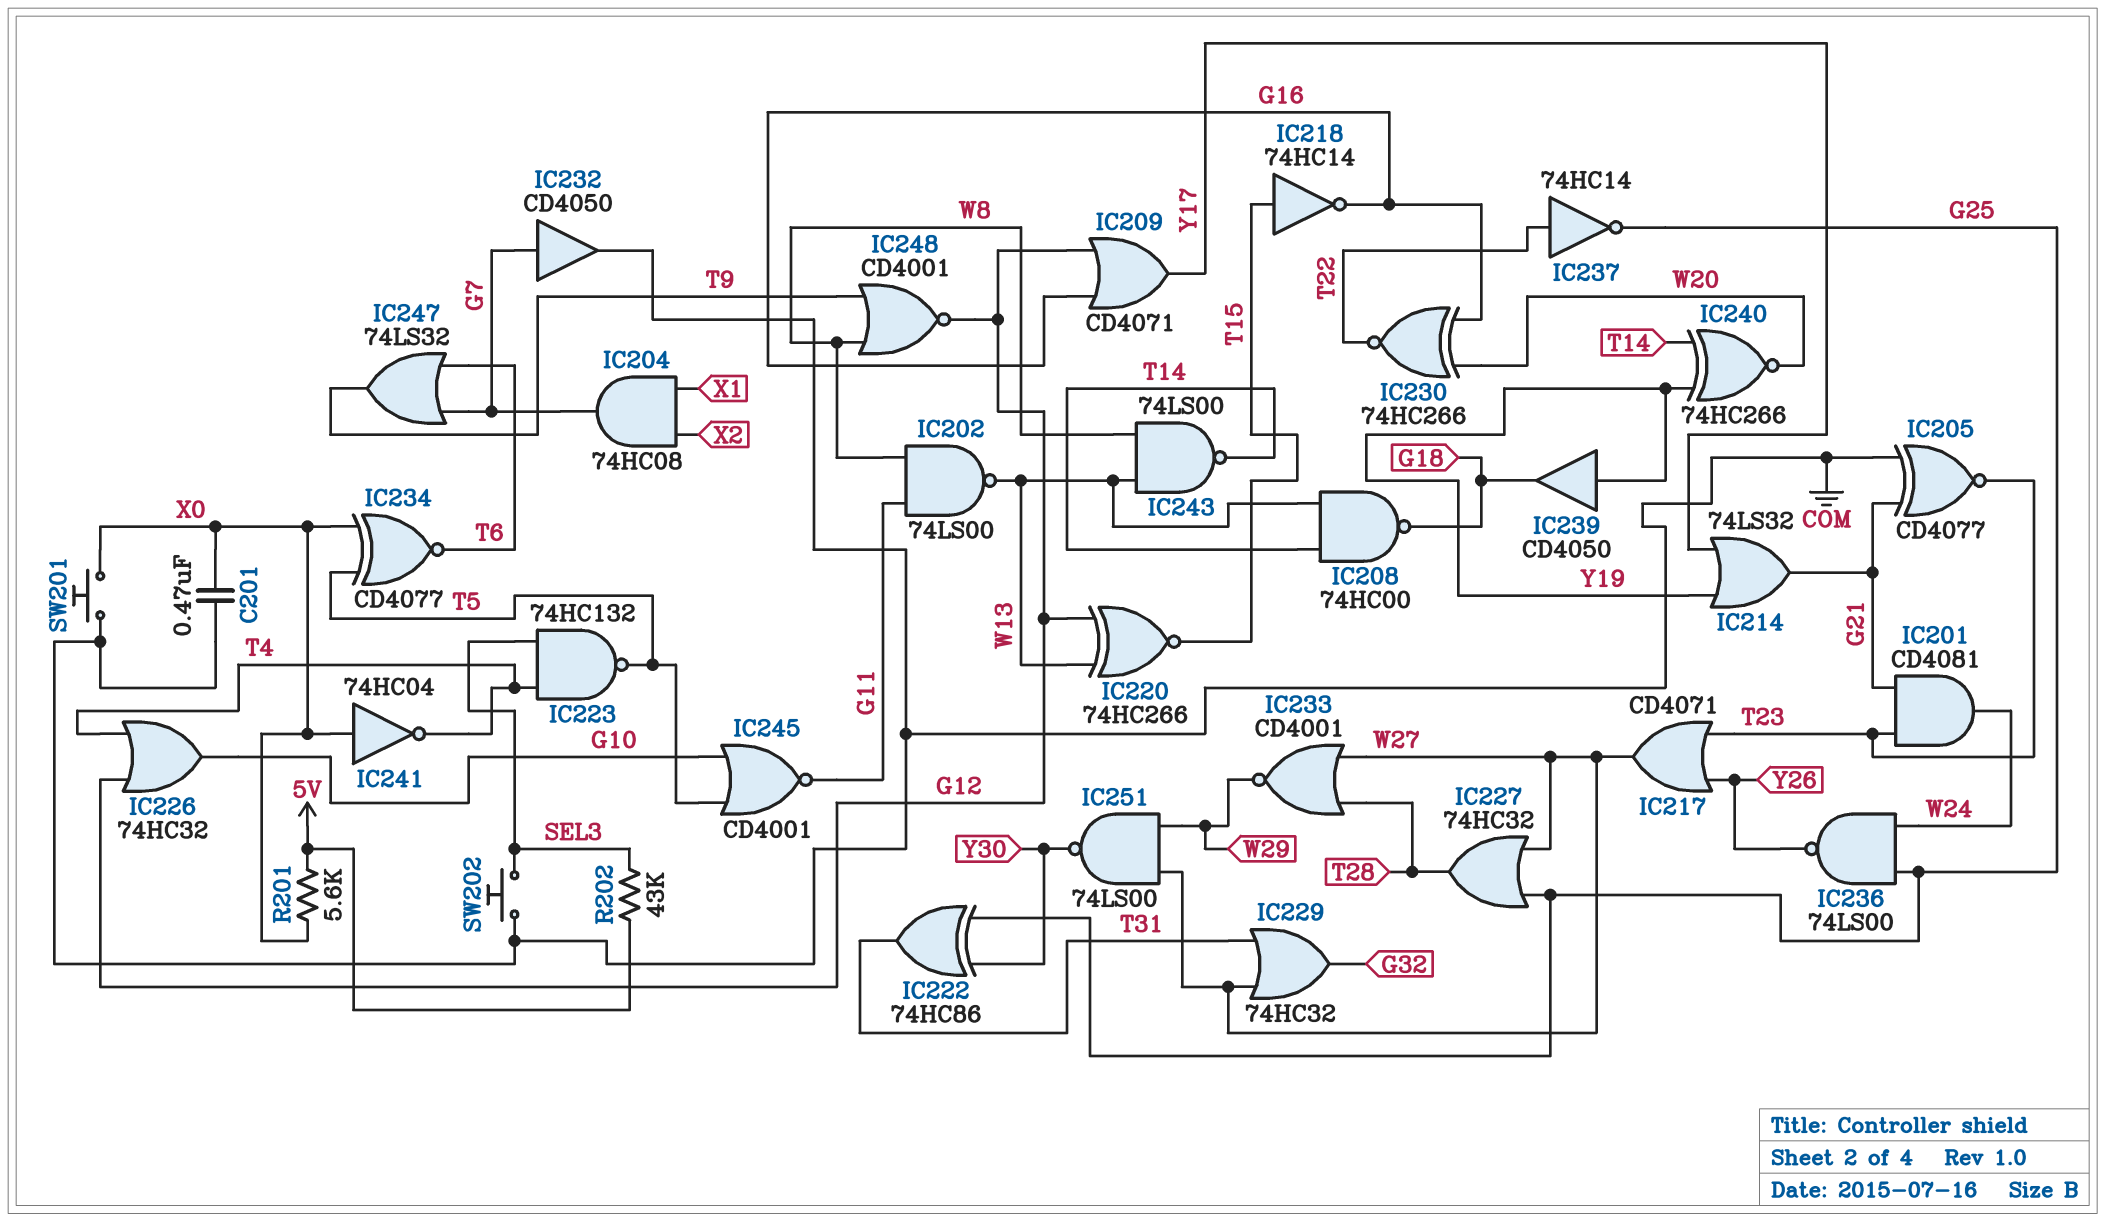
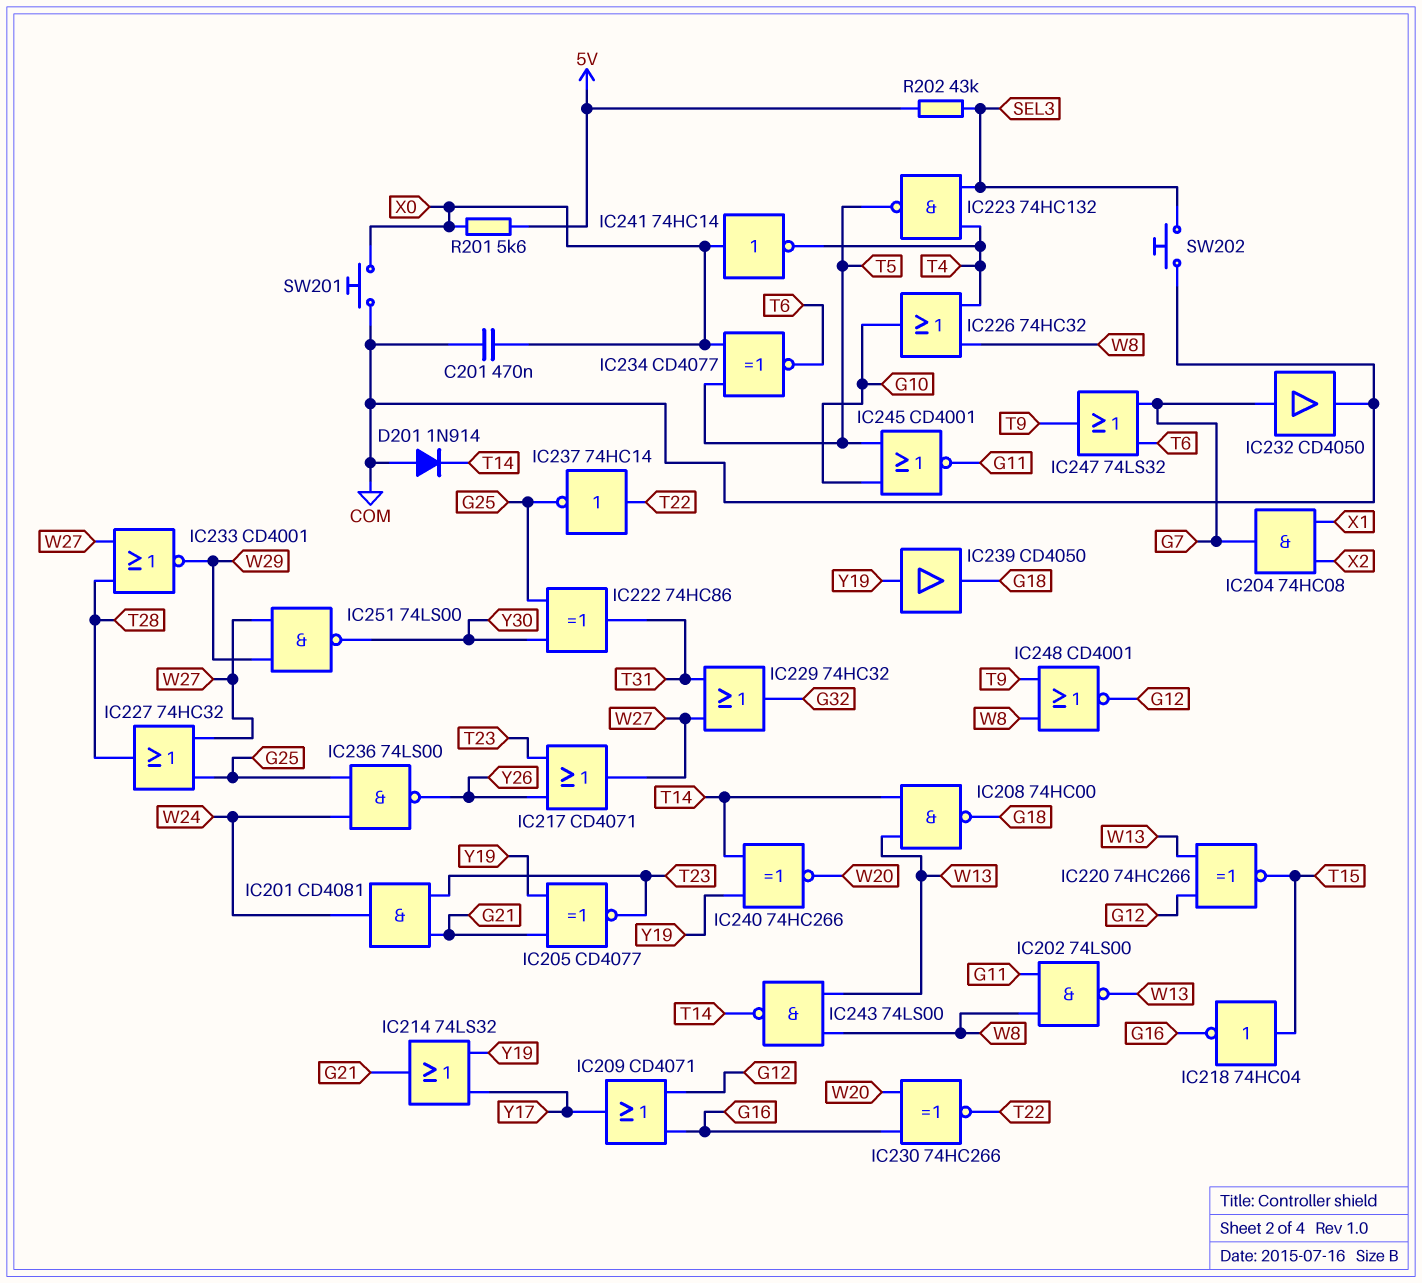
D201: none -> diode 1N914 (A COM, K T14)
IC205: XNOR CD4077 (in COM, in G21, out T23) -> XNOR CD4077 (in G21, in Y19, out T23)
IC218: NOT 74HC14 (in T15, out G16) -> NOT 74HC04 (in T15, out G16)
IC226: OR 74HC32 (in G12, in T4, out G10) -> OR 74HC32 (in T4, in W8, out G10)
IC241: NOT 74HC04 (in X0, out T4) -> NOT 74HC14 (in X0, out T4)

